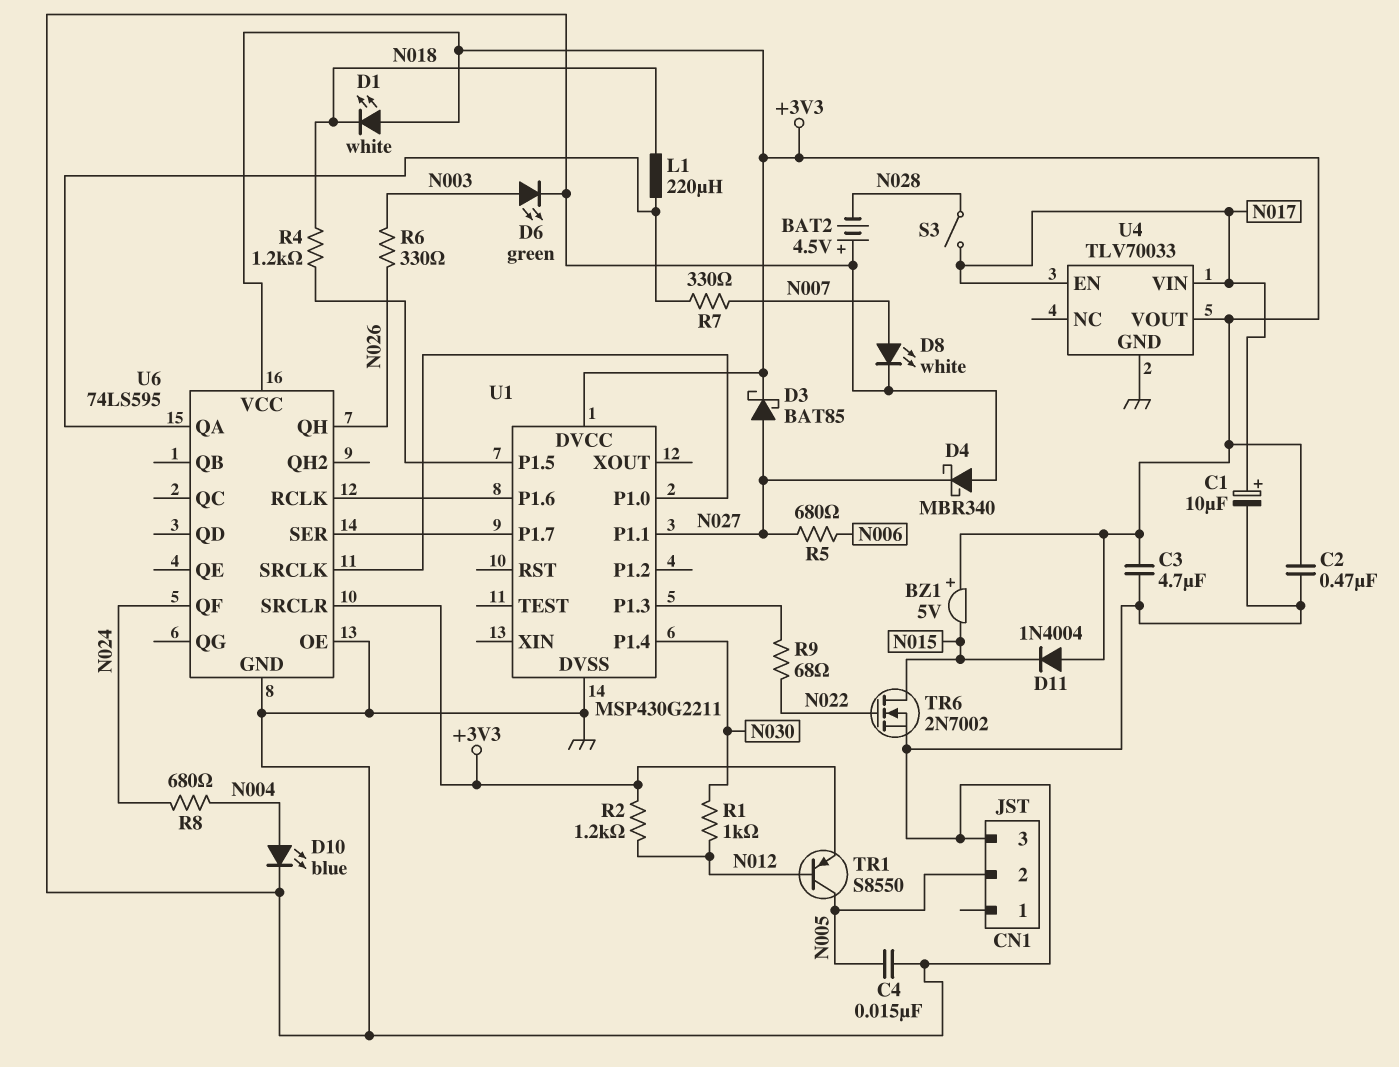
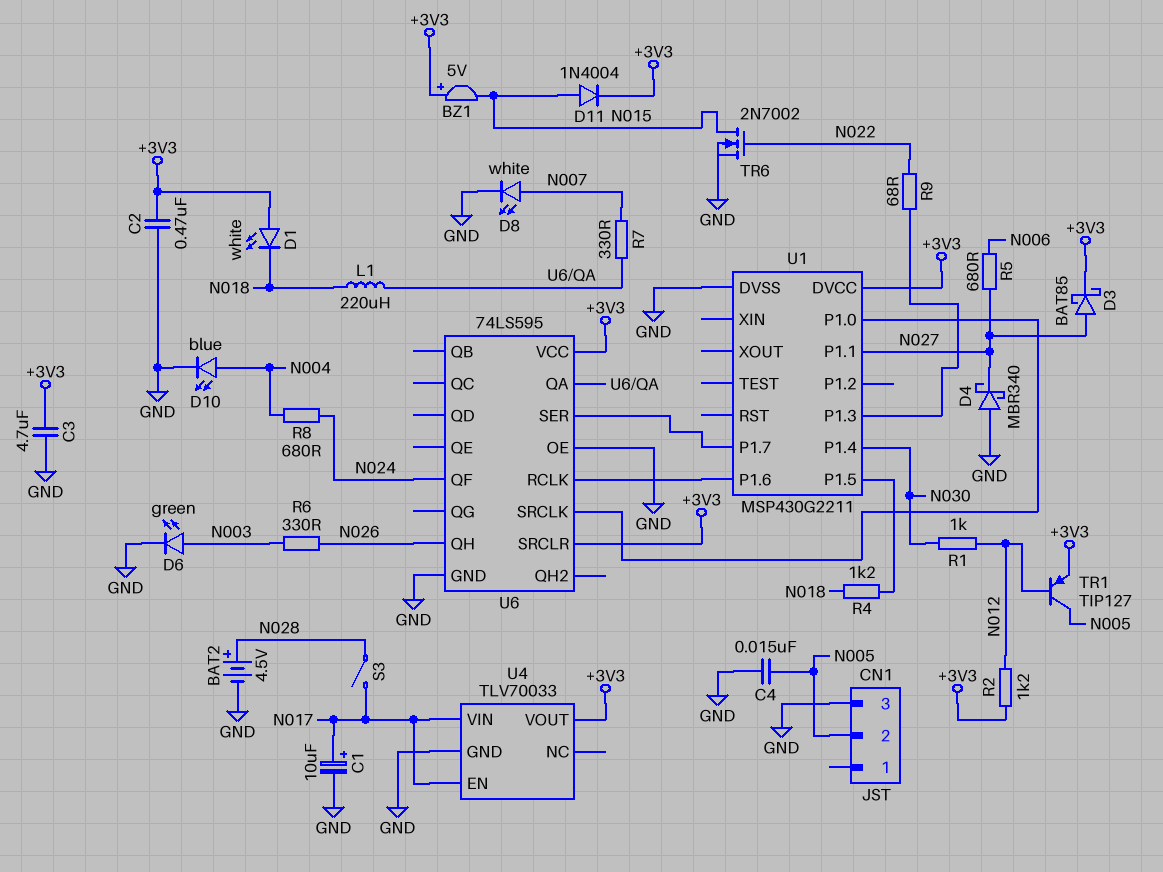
BAT2: 4.5V (plus GND, minus N028) -> 4.5V (plus N028, minus GND)
D11: diode 1N4004 (A +3V3, K N015) -> diode 1N4004 (A N015, K +3V3)
TR1: PNP S8550 (B N012, C N005, E +3V3) -> PNP TIP127 (B N012, C N005, E +3V3)

